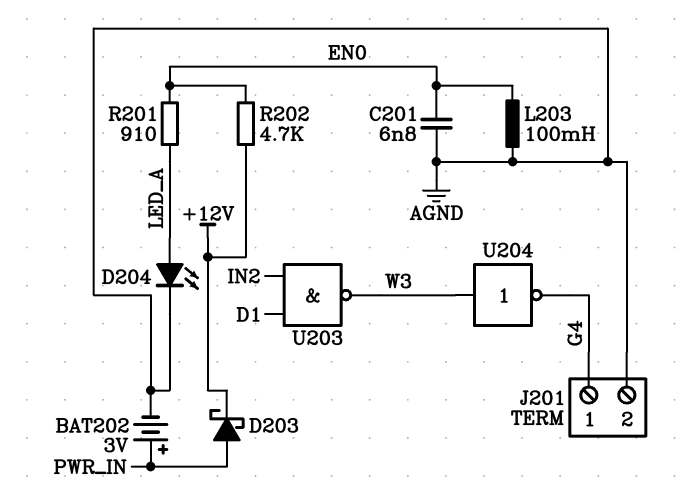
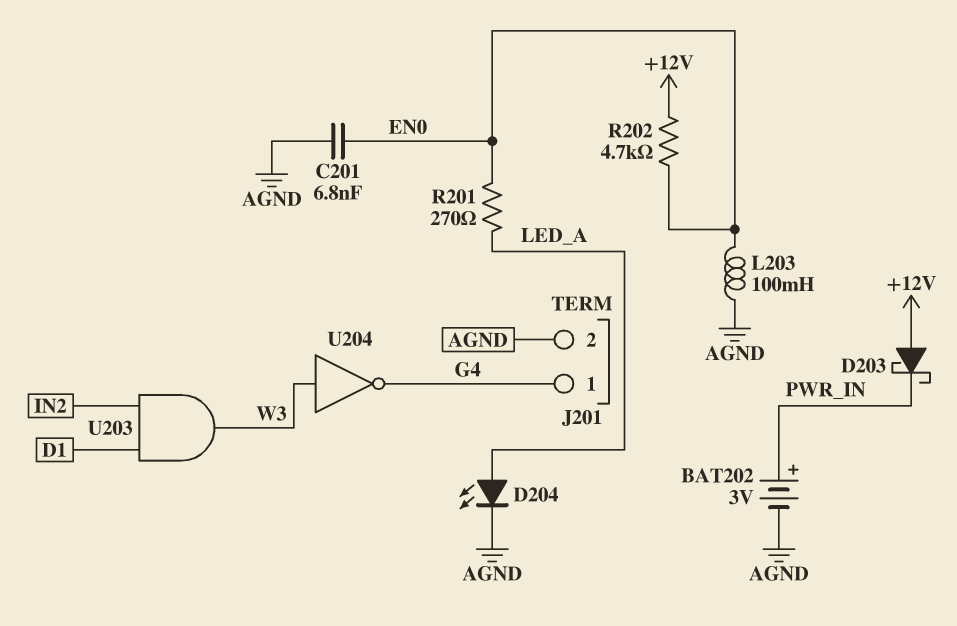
D203: schottky (A PWR_IN, K +12V) -> schottky (A +12V, K PWR_IN)
R201: 910 (EN0, LED_A) -> 270 (EN0, LED_A)
U203: NAND (in D1, in IN2, out W3) -> AND (in D1, in IN2, out W3)

